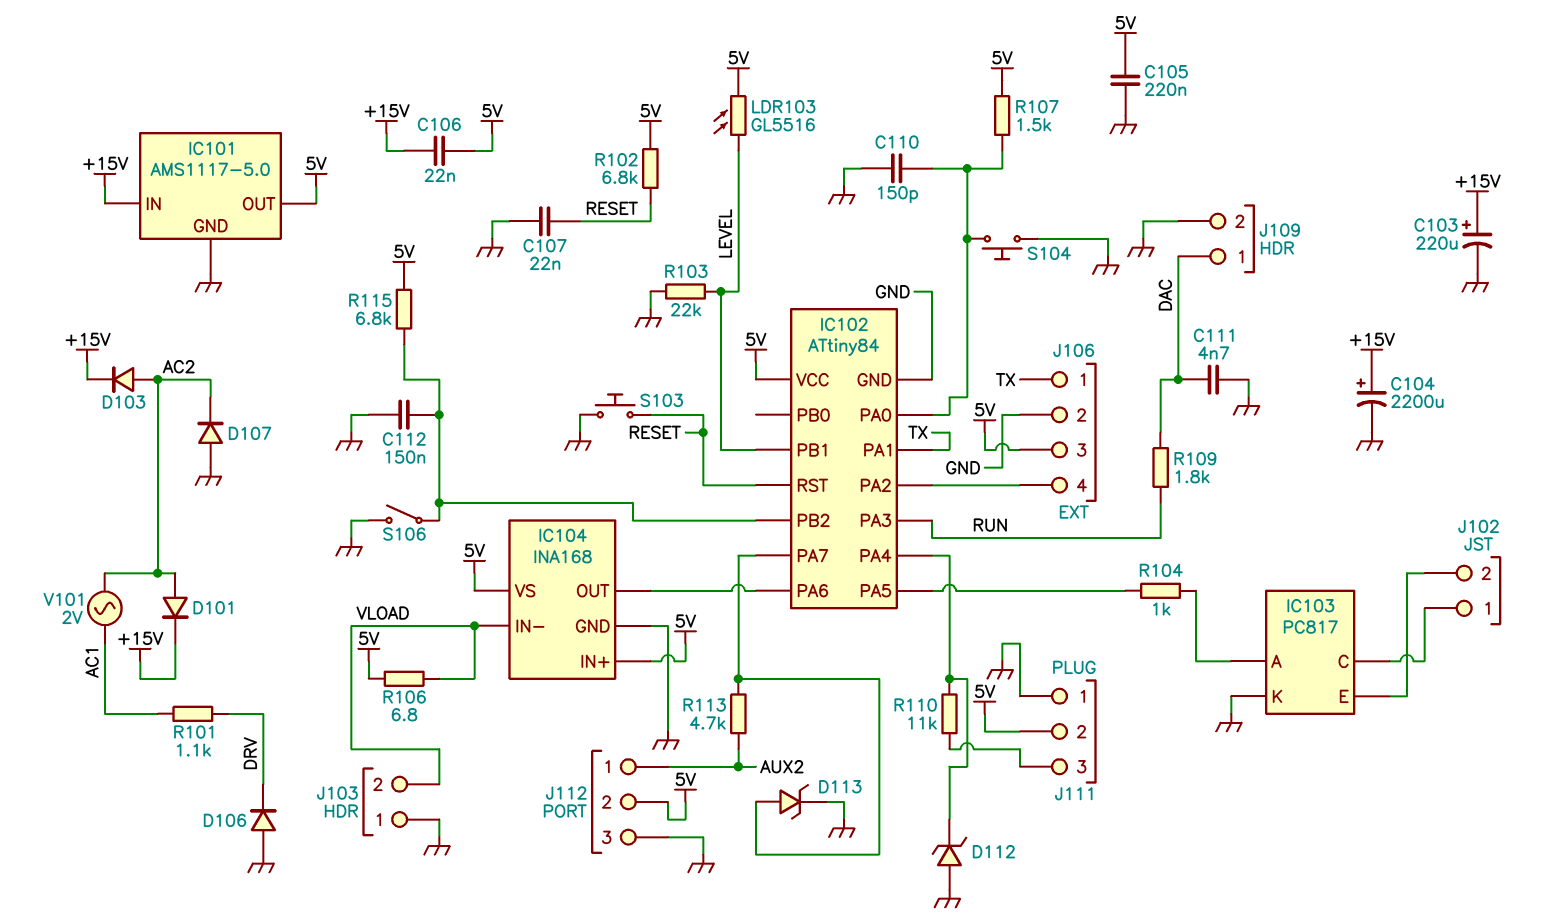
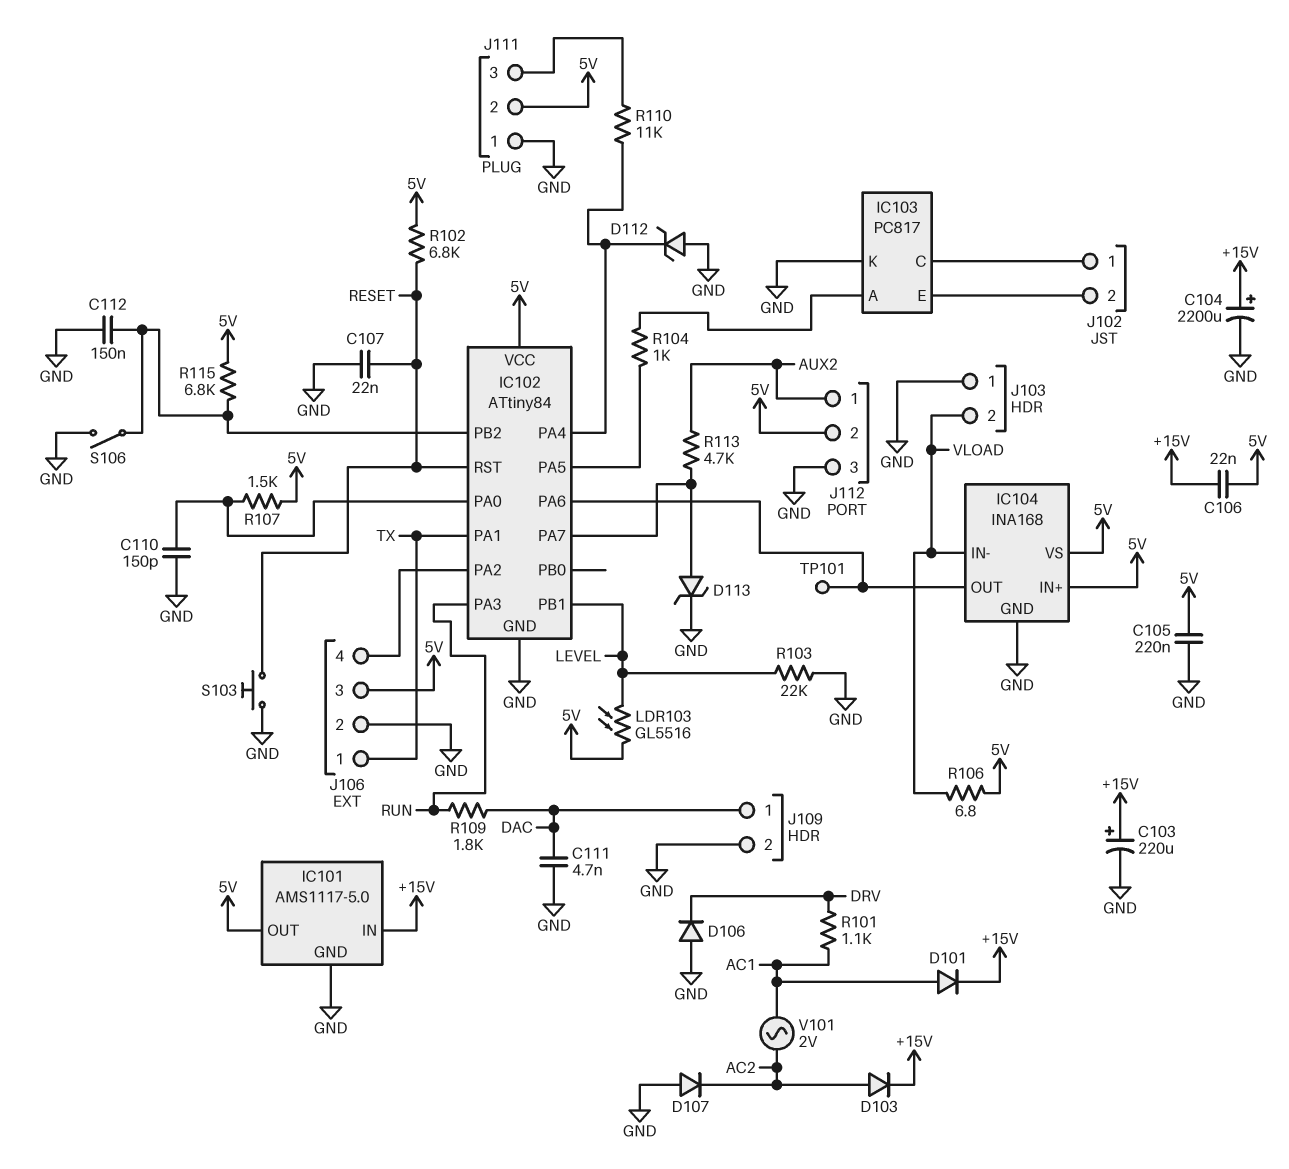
D101: diode (A AC2, K +15V) -> diode (A AC1, K +15V)
S104: button (GND, IC102/PA0) -> none
TP101: none -> test point (IC102/PA6)

